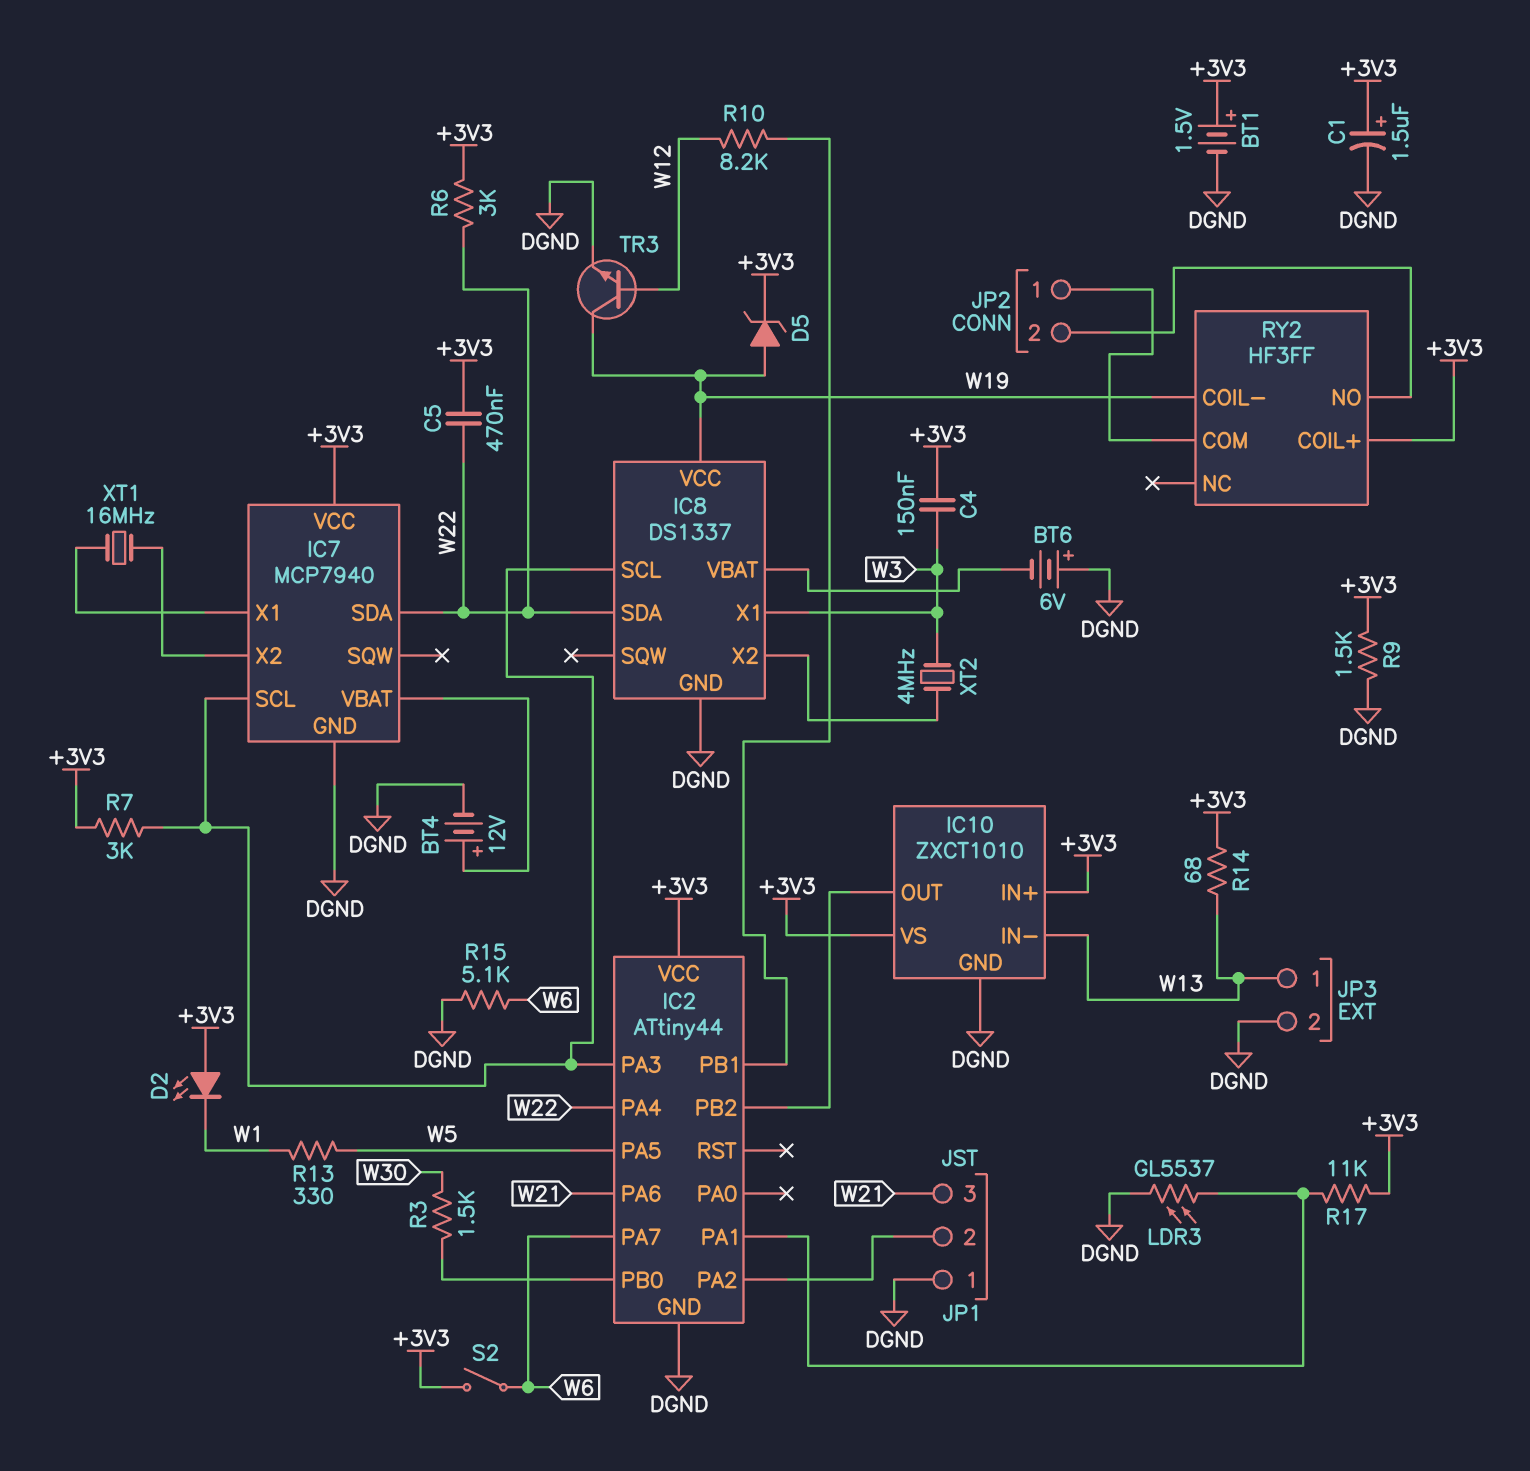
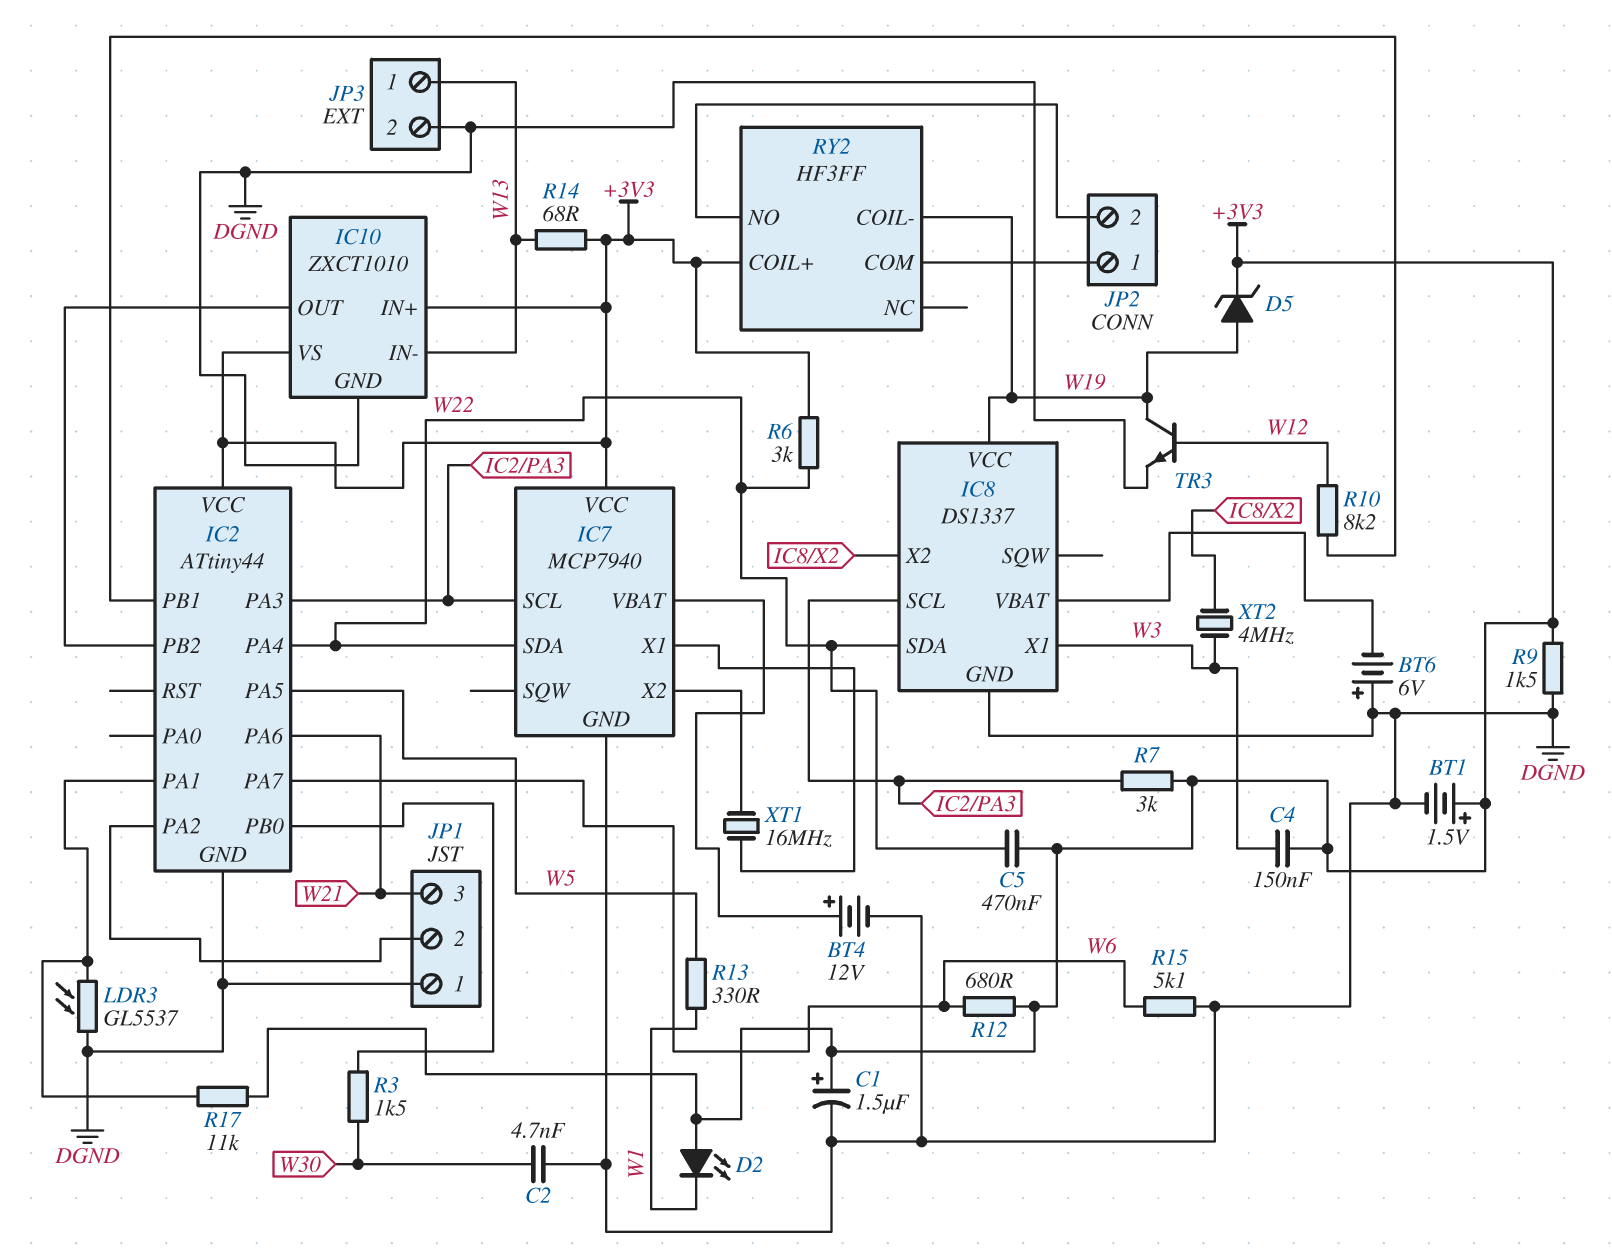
C2: none -> 4.7nF (DGND, W30)
R12: none -> 680 (+3V3, W6)
S2: switch (+3V3, W6) -> none

